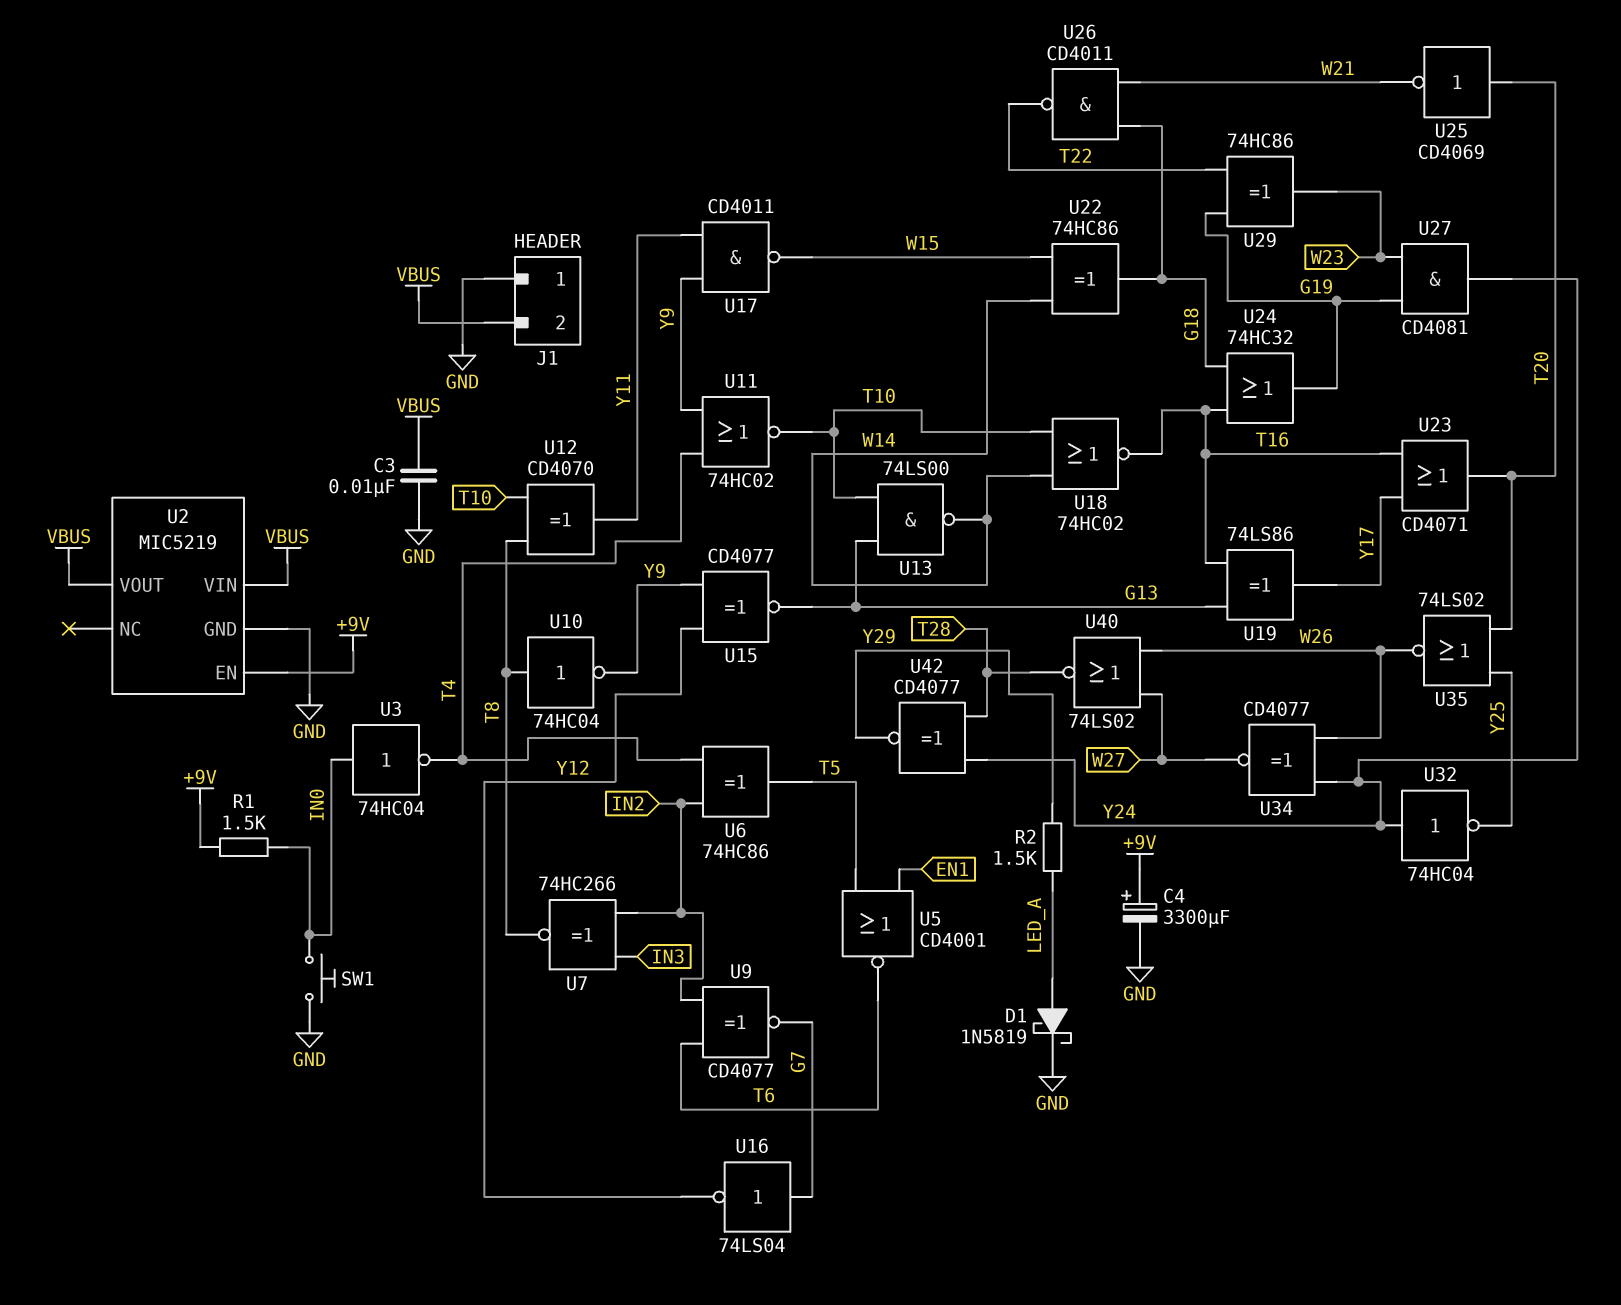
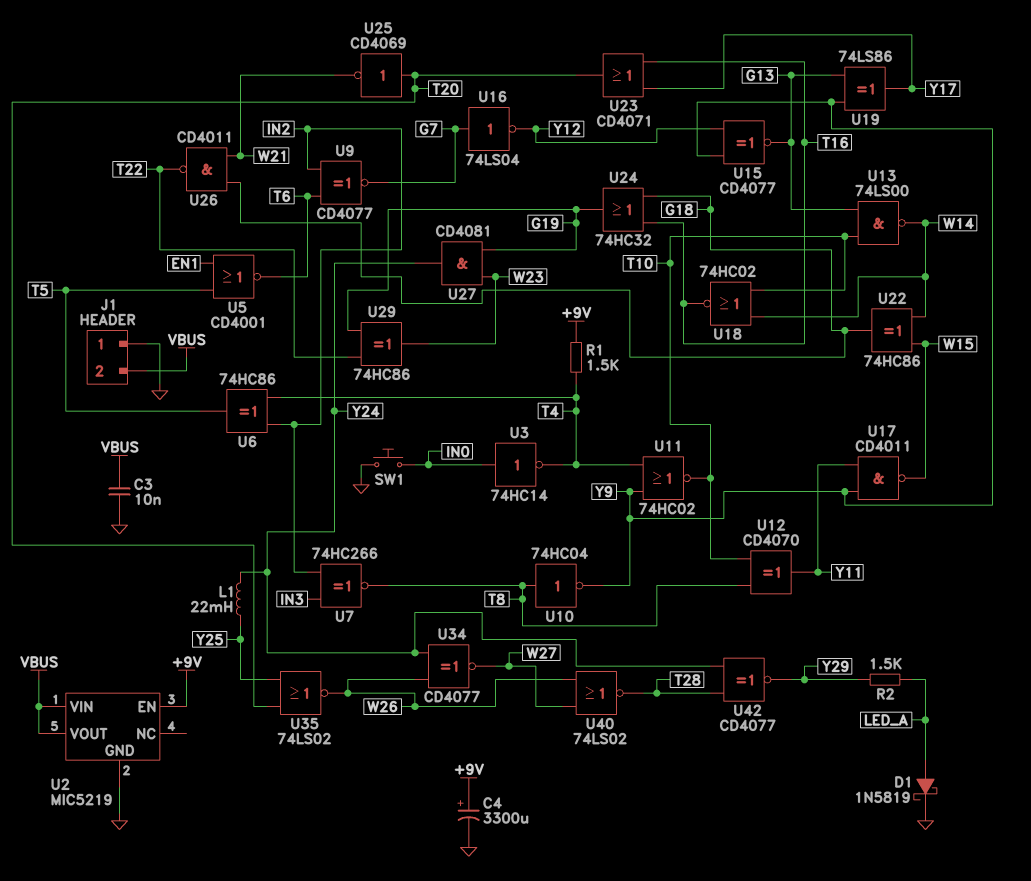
L1: none -> 22mH (Y24, Y25)
R1: 1.5k (+9V, IN0) -> 1.5k (+9V, T4)
U3: NOT 74HC04 (in IN0, out T4) -> NOT 74HC14 (in IN0, out T4)
U19: XOR 74LS86 (in G13, in T16, out Y17) -> XOR 74LS86 (in G13, in Y9, out Y17)
U32: NOT 74HC04 (in Y24, out Y25) -> none

